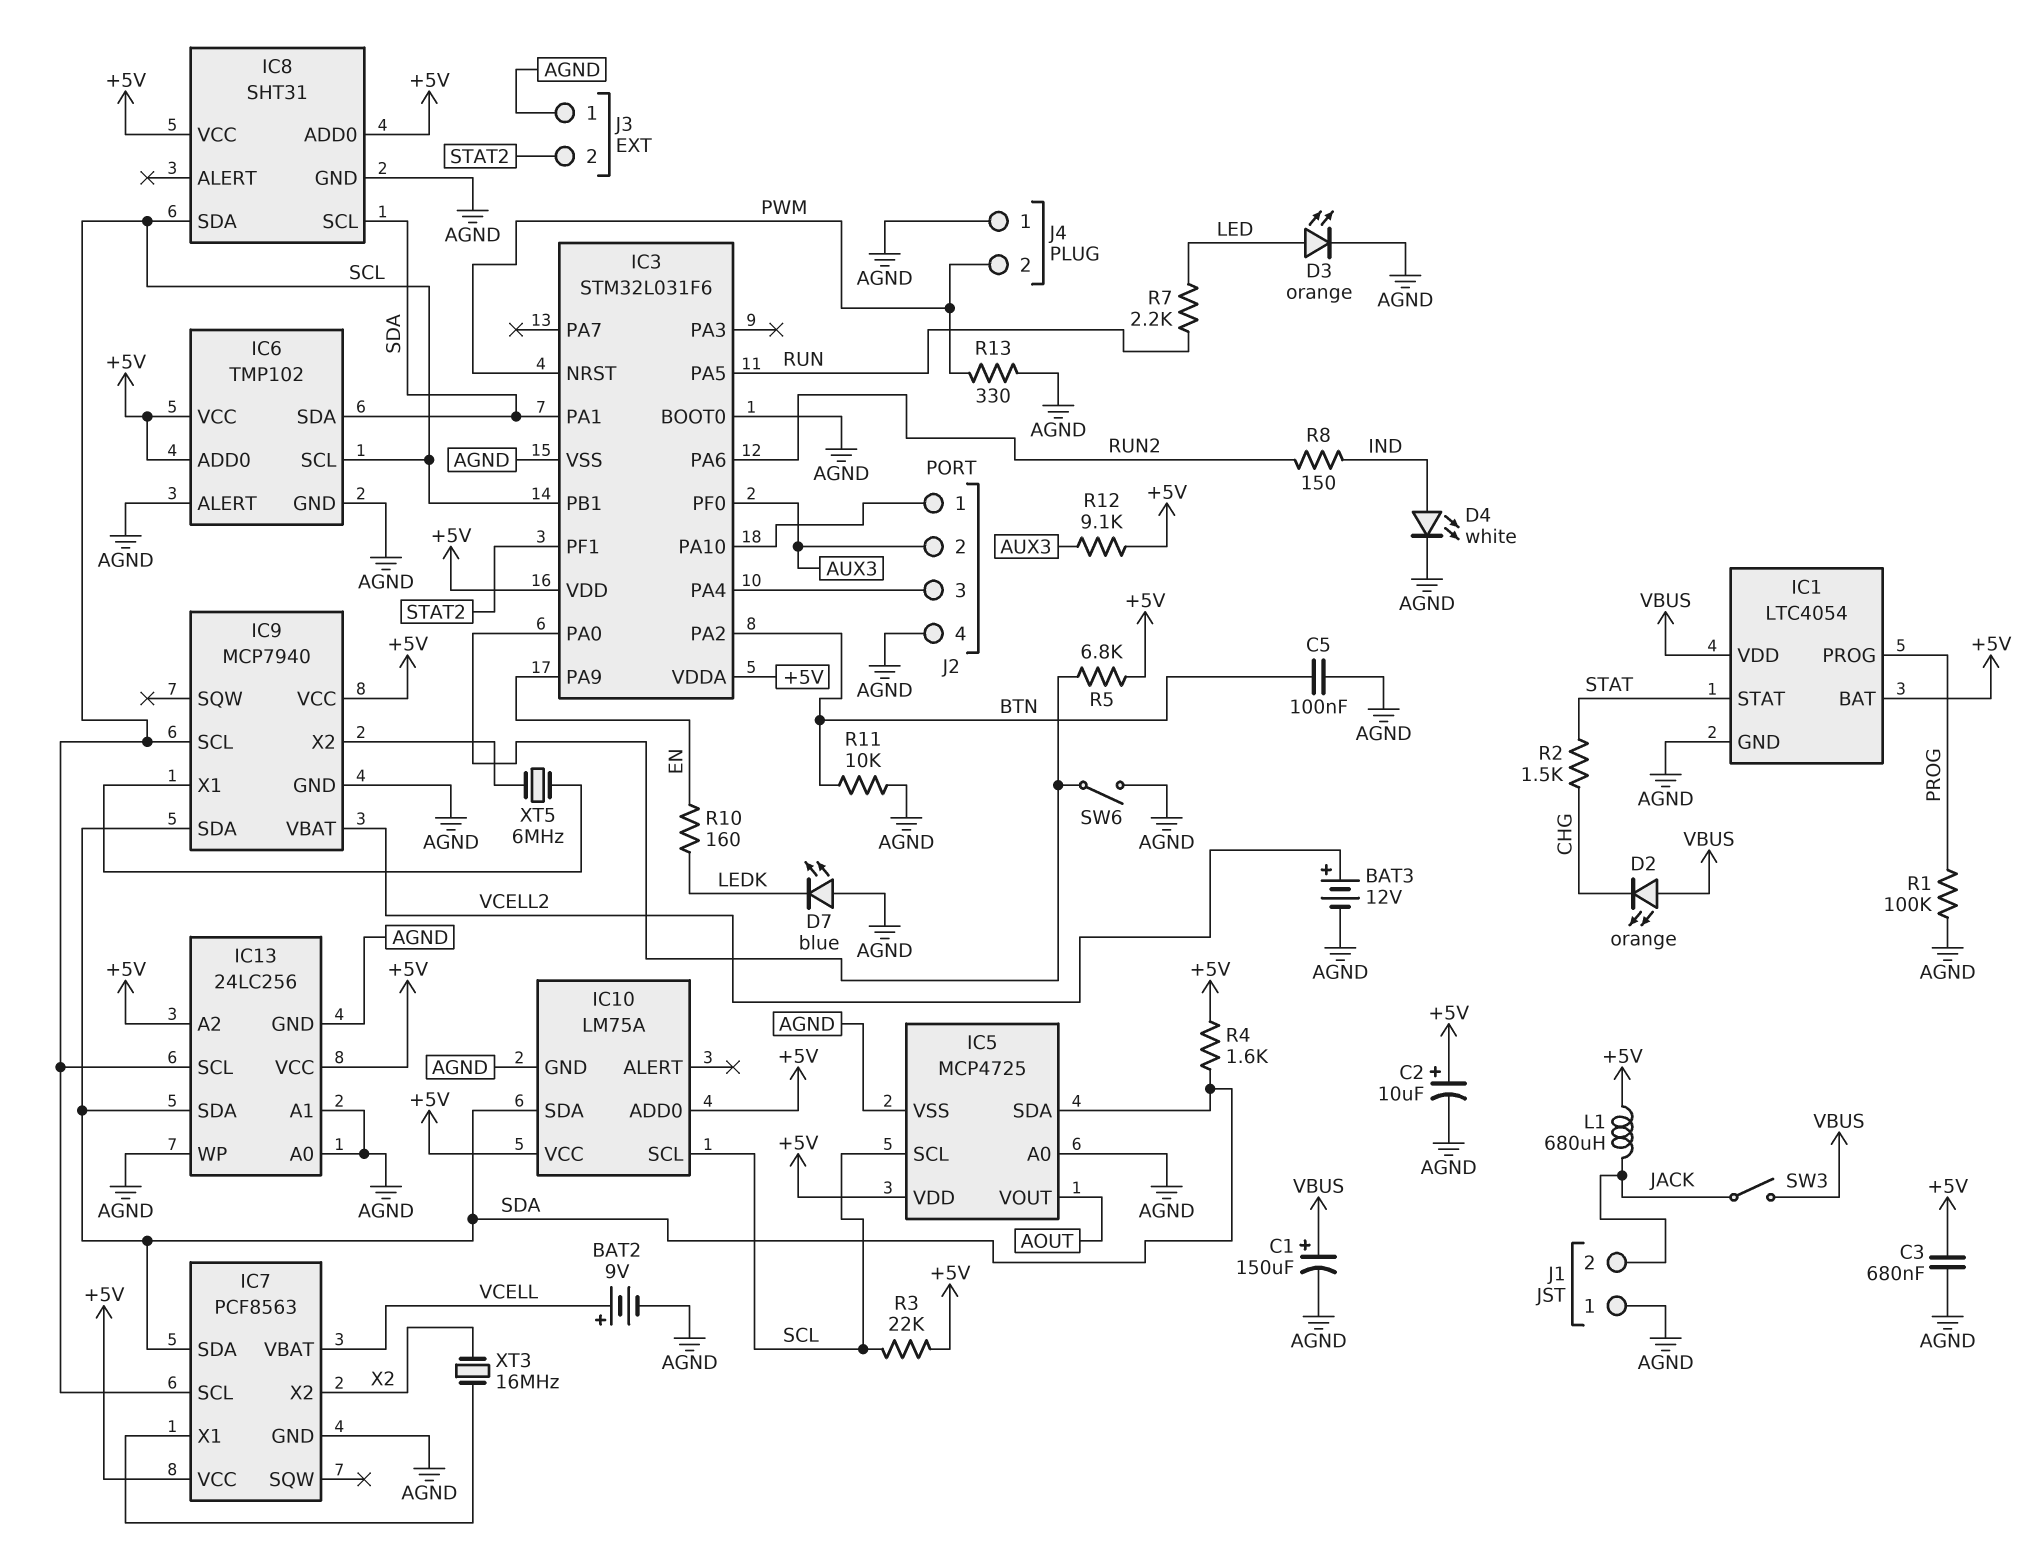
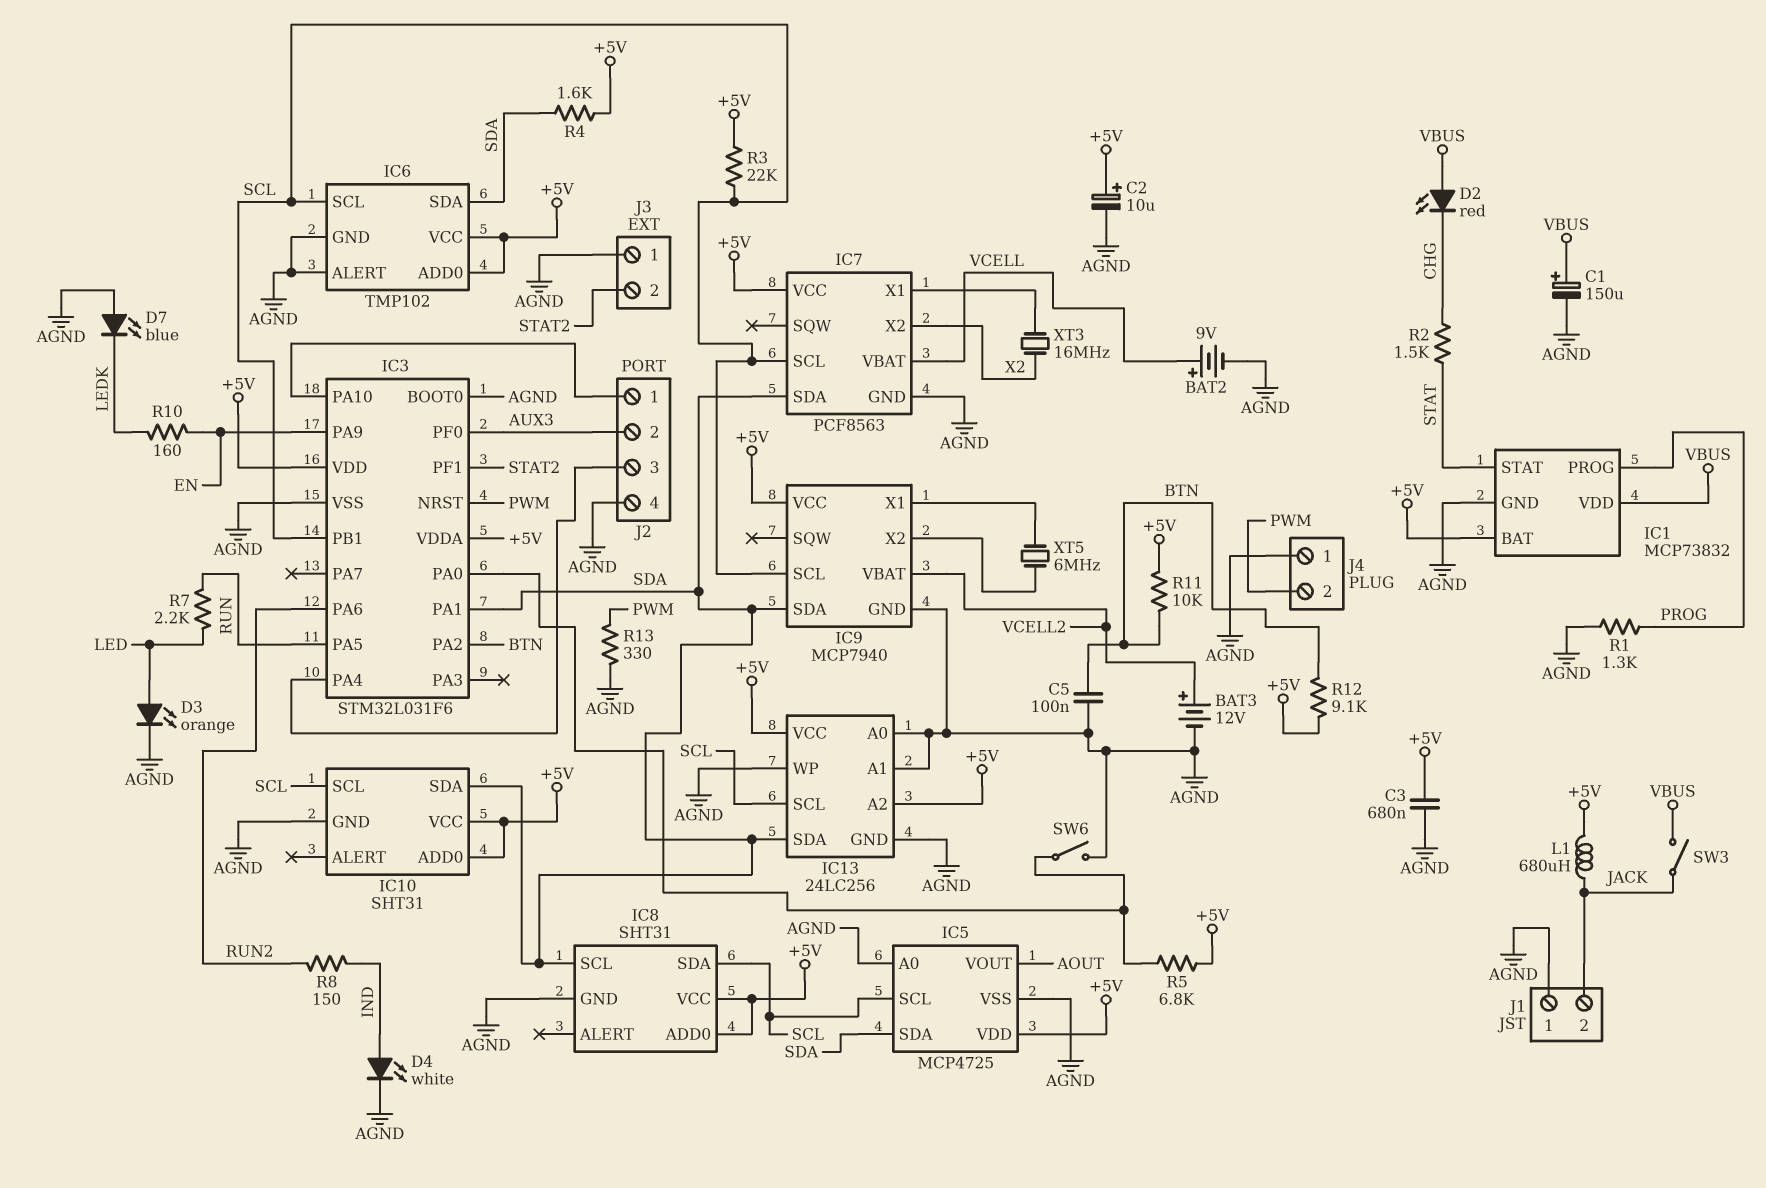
D2: LED orange (A VBUS, K CHG) -> LED red (A VBUS, K CHG)
IC1: LTC4054 -> MCP73832
IC10: LM75A -> SHT31
R1: 100k (AGND, PROG) -> 1.3k (AGND, PROG)
R11: 10k (AGND, BTN) -> 10k (+5V, BTN)
R12: 9.1k (+5V, AUX3) -> 9.1k (+5V, BTN)

